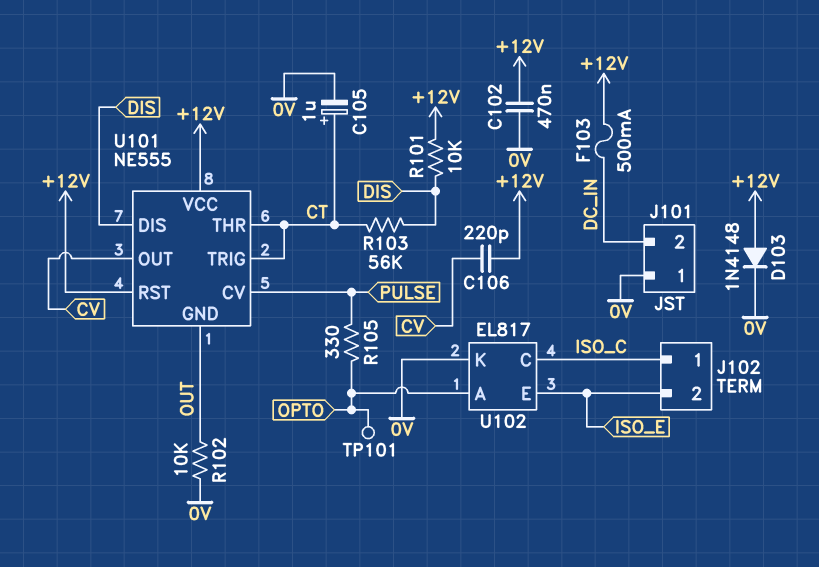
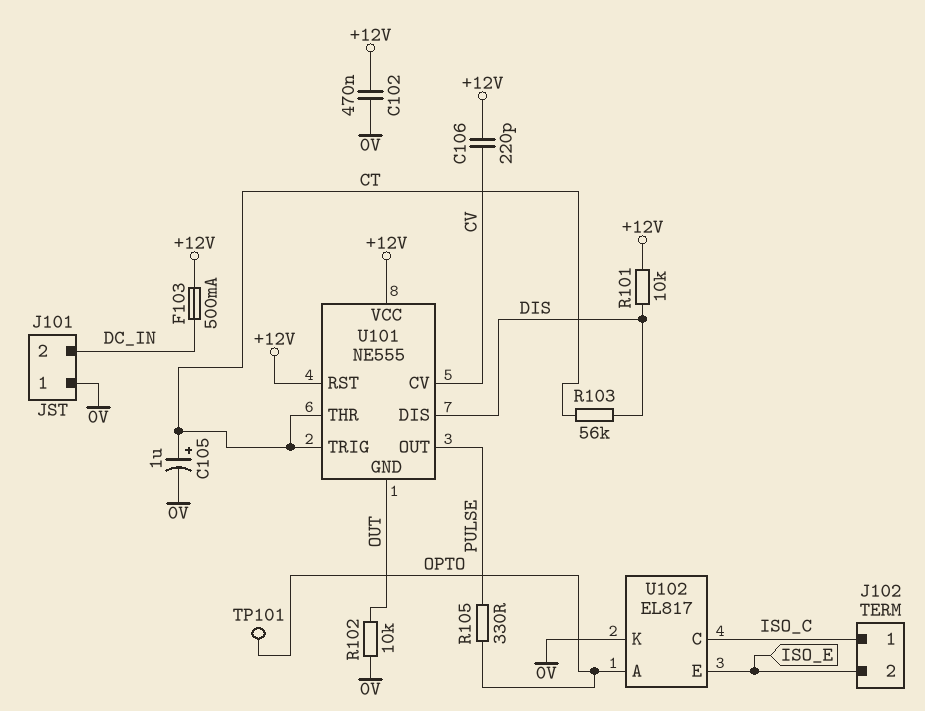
D103: diode 1N4148 (A +12V, K 0V) -> none
U101 pin CV: PULSE -> CV
U101 pin OUT: CV -> PULSE

